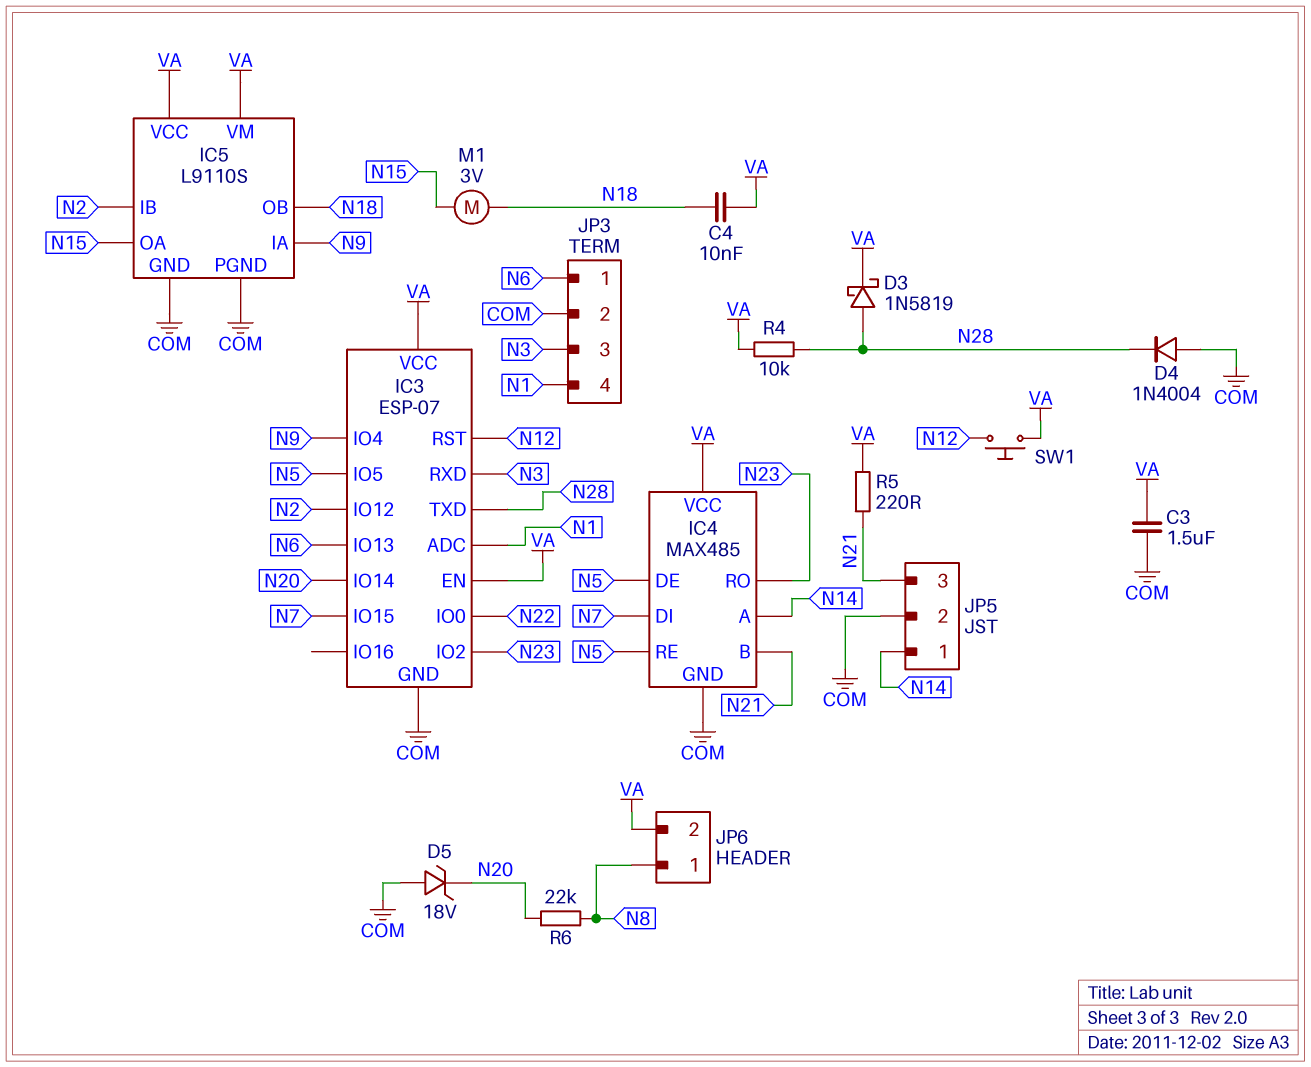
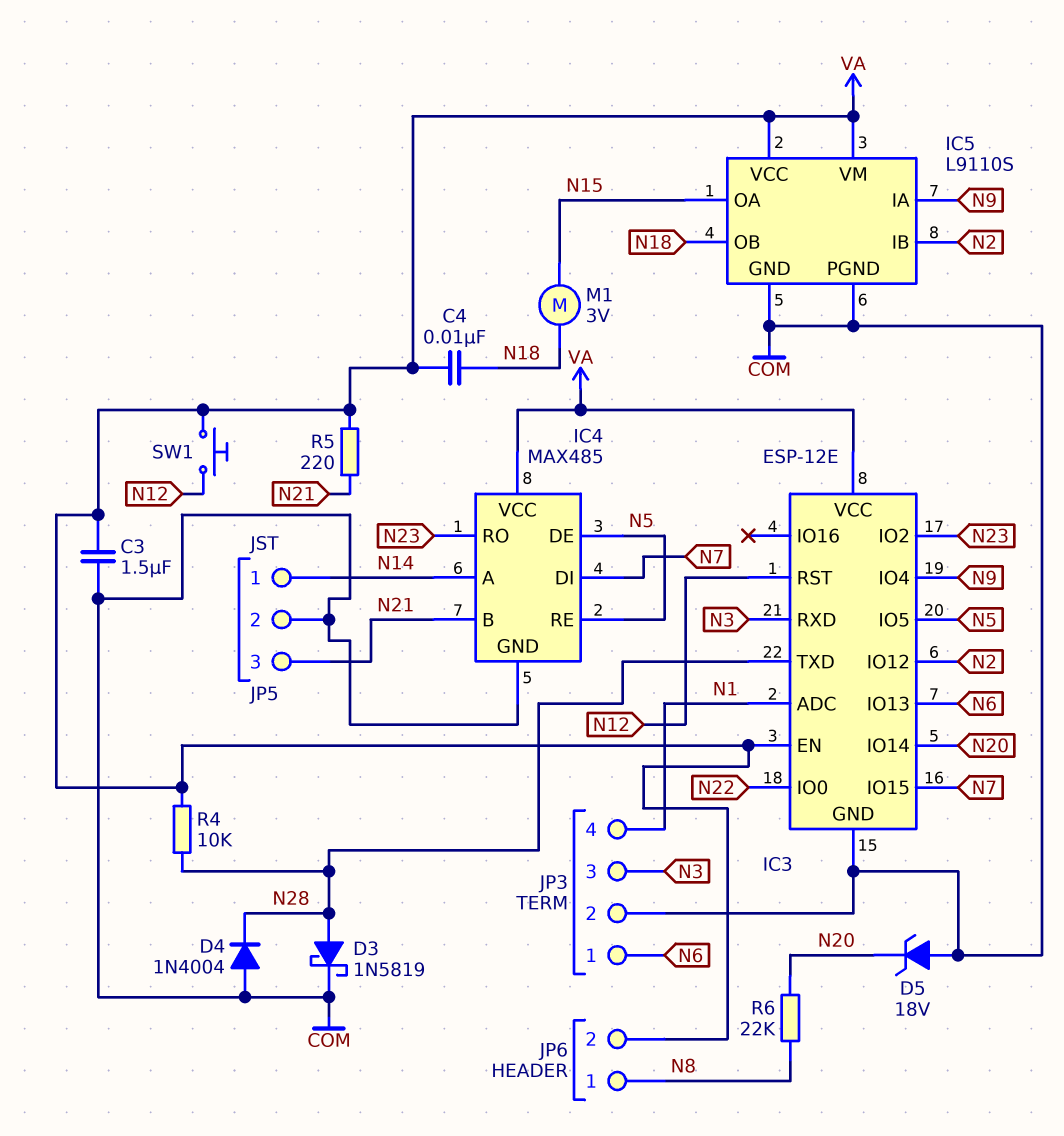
D3: schottky 1N5819 (A N28, K VA) -> schottky 1N5819 (A N28, K COM)
IC3: ESP-07 -> ESP-12E

